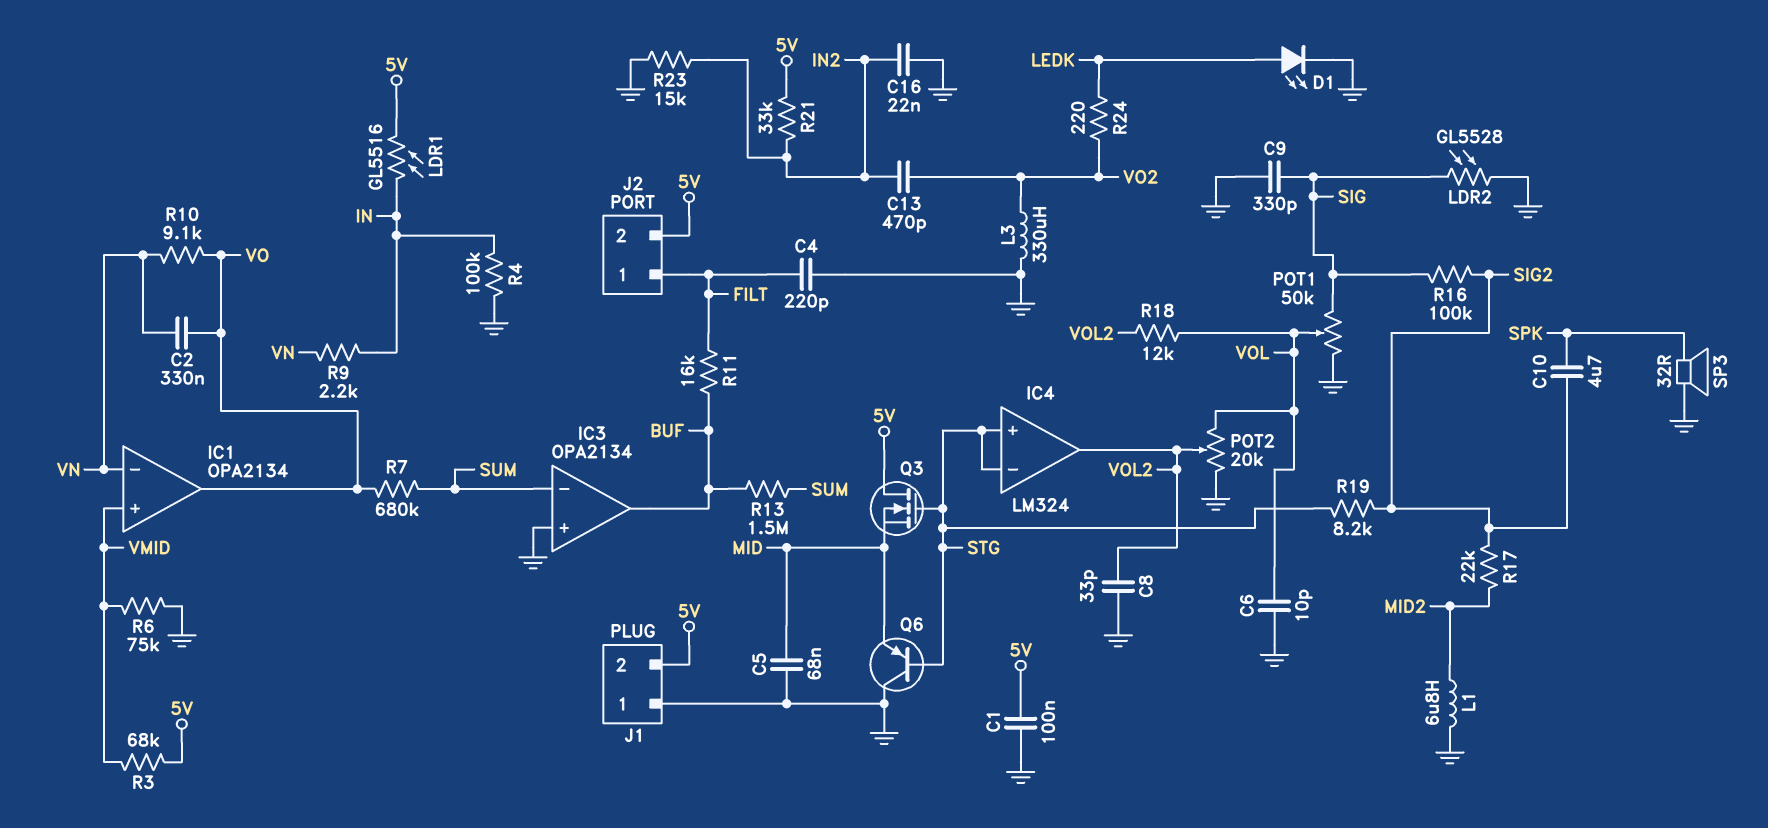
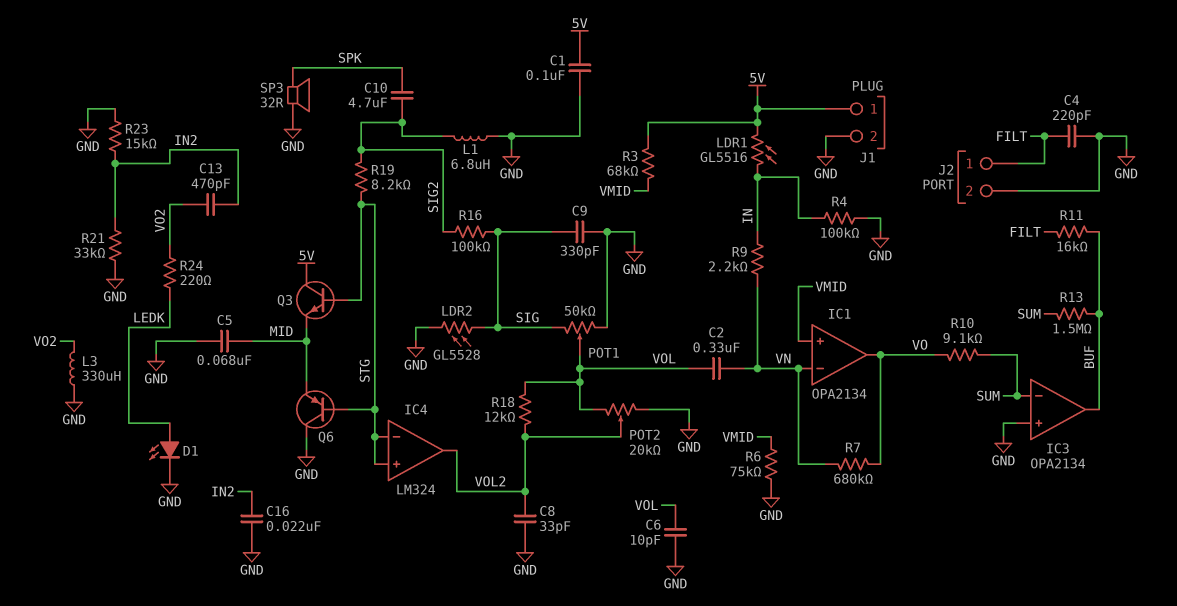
C2: 330nF (VN, VO) -> 330nF (VN, VOL)
J1 pin 1: GND -> 5V
J1 pin 2: 5V -> GND
J2 pin 2: 5V -> GND
L1: 6.8uH (GND, MID2) -> 6.8uH (GND, SIG2)
Q3: NMOS (G STG, D 5V, S MID) -> NPN (B STG, C 5V, E MID)
R7: 680k (SUM, VO) -> 680k (VN, VO)
R10: 9.1k (VN, VO) -> 9.1k (SUM, VO)
R17: 22k (MID2, SIG2) -> none
R21: 33k (5V, IN2) -> 33k (GND, IN2)

